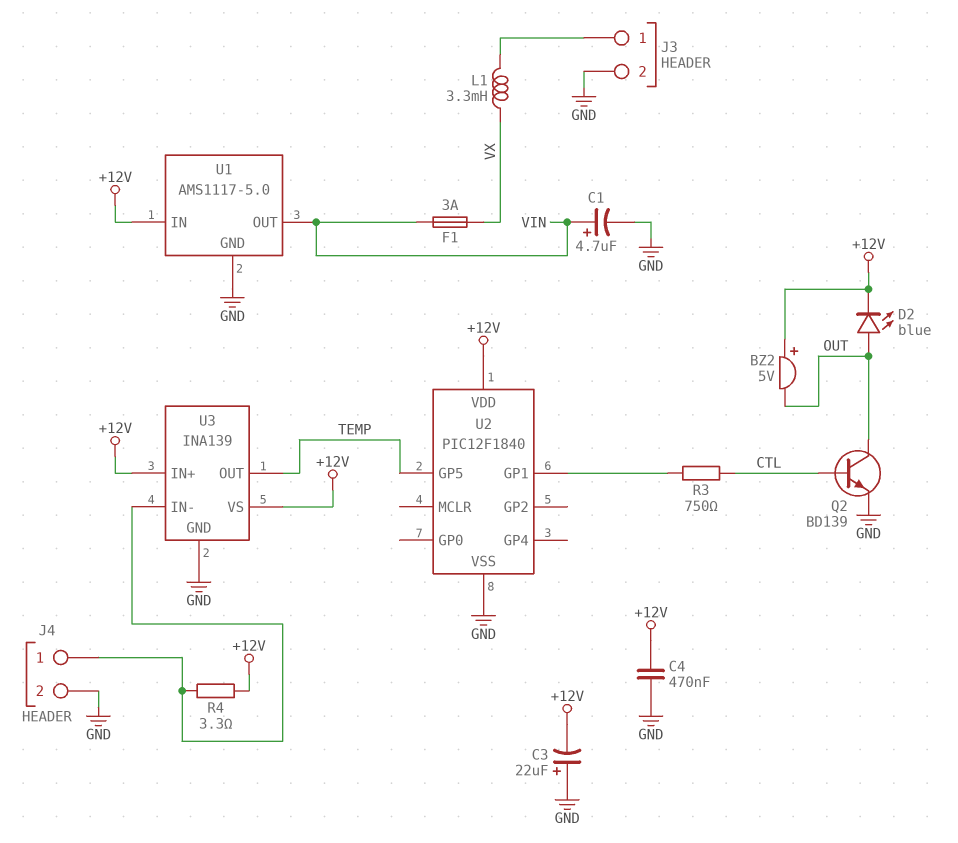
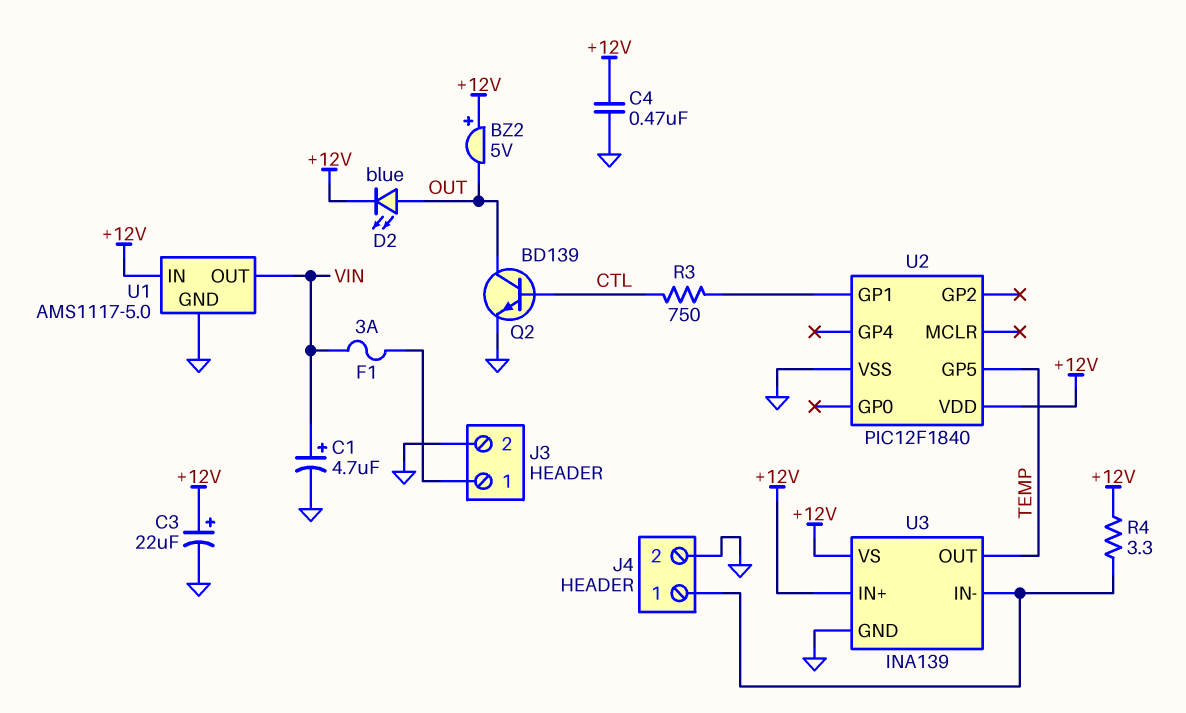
C3: 22uF (plus GND, minus +12V) -> 22uF (plus +12V, minus GND)
F1: 3A (VIN, VX) -> 3A (J3/1, VIN)
L1: 3.3mH (J3/1, VX) -> none

